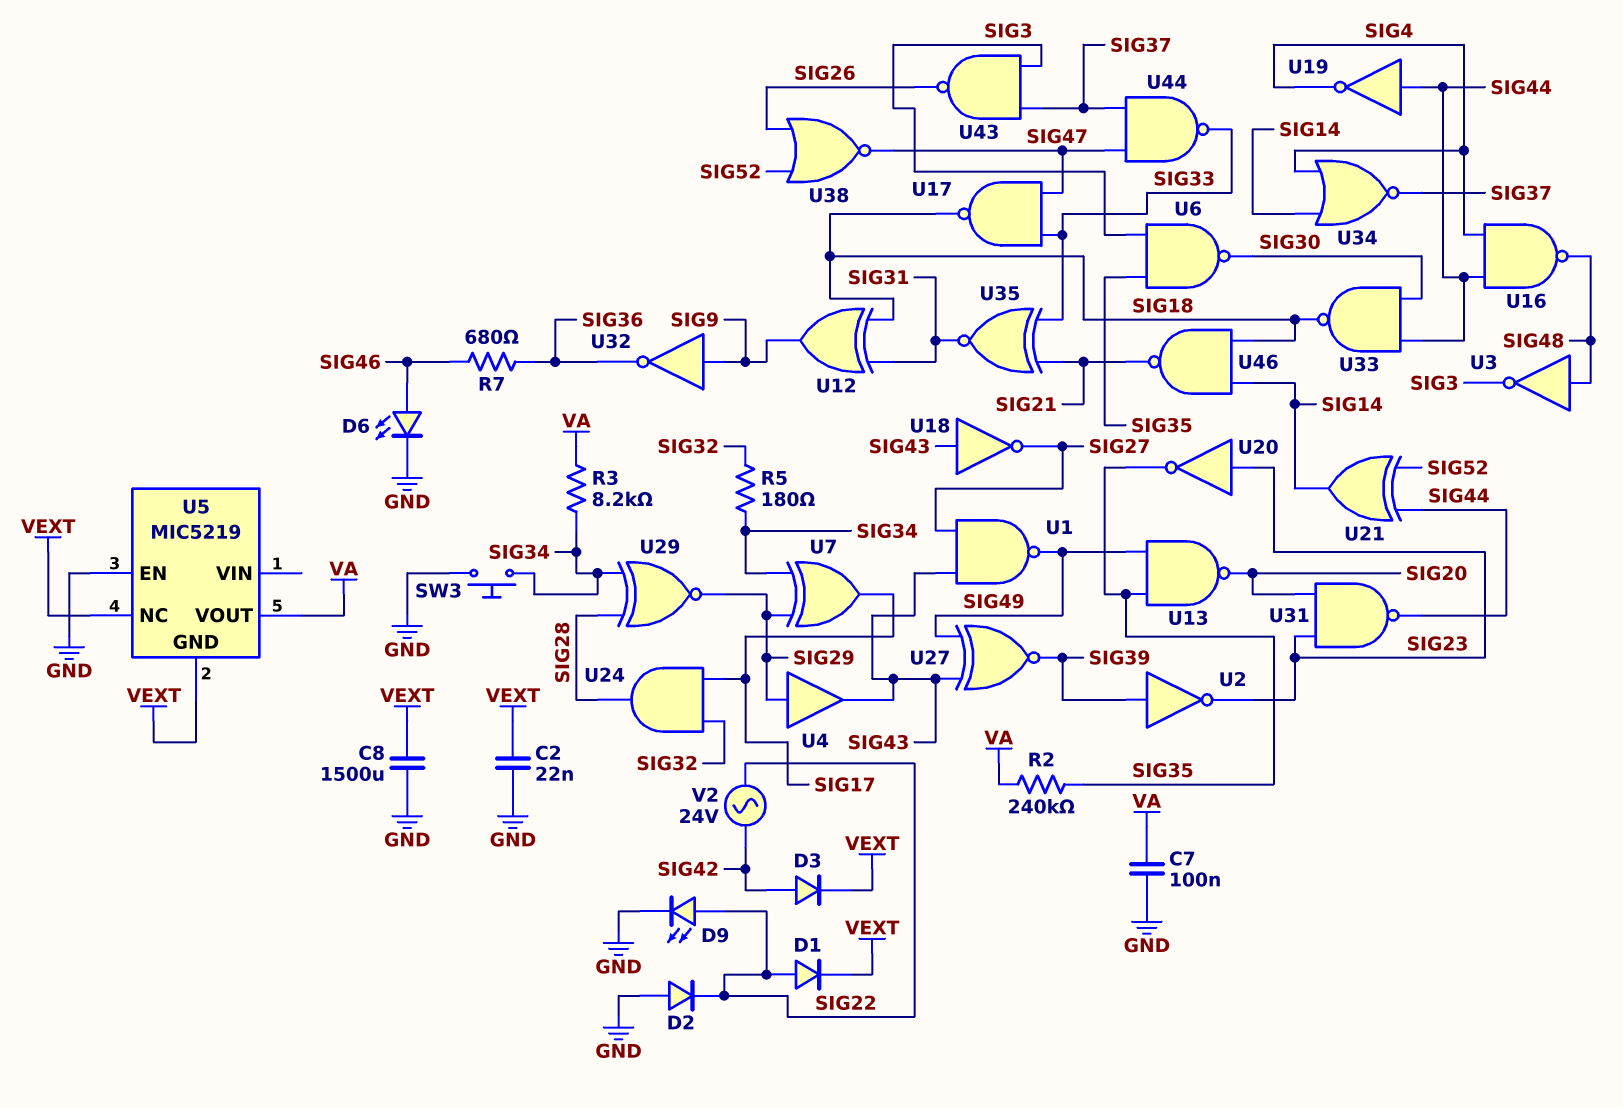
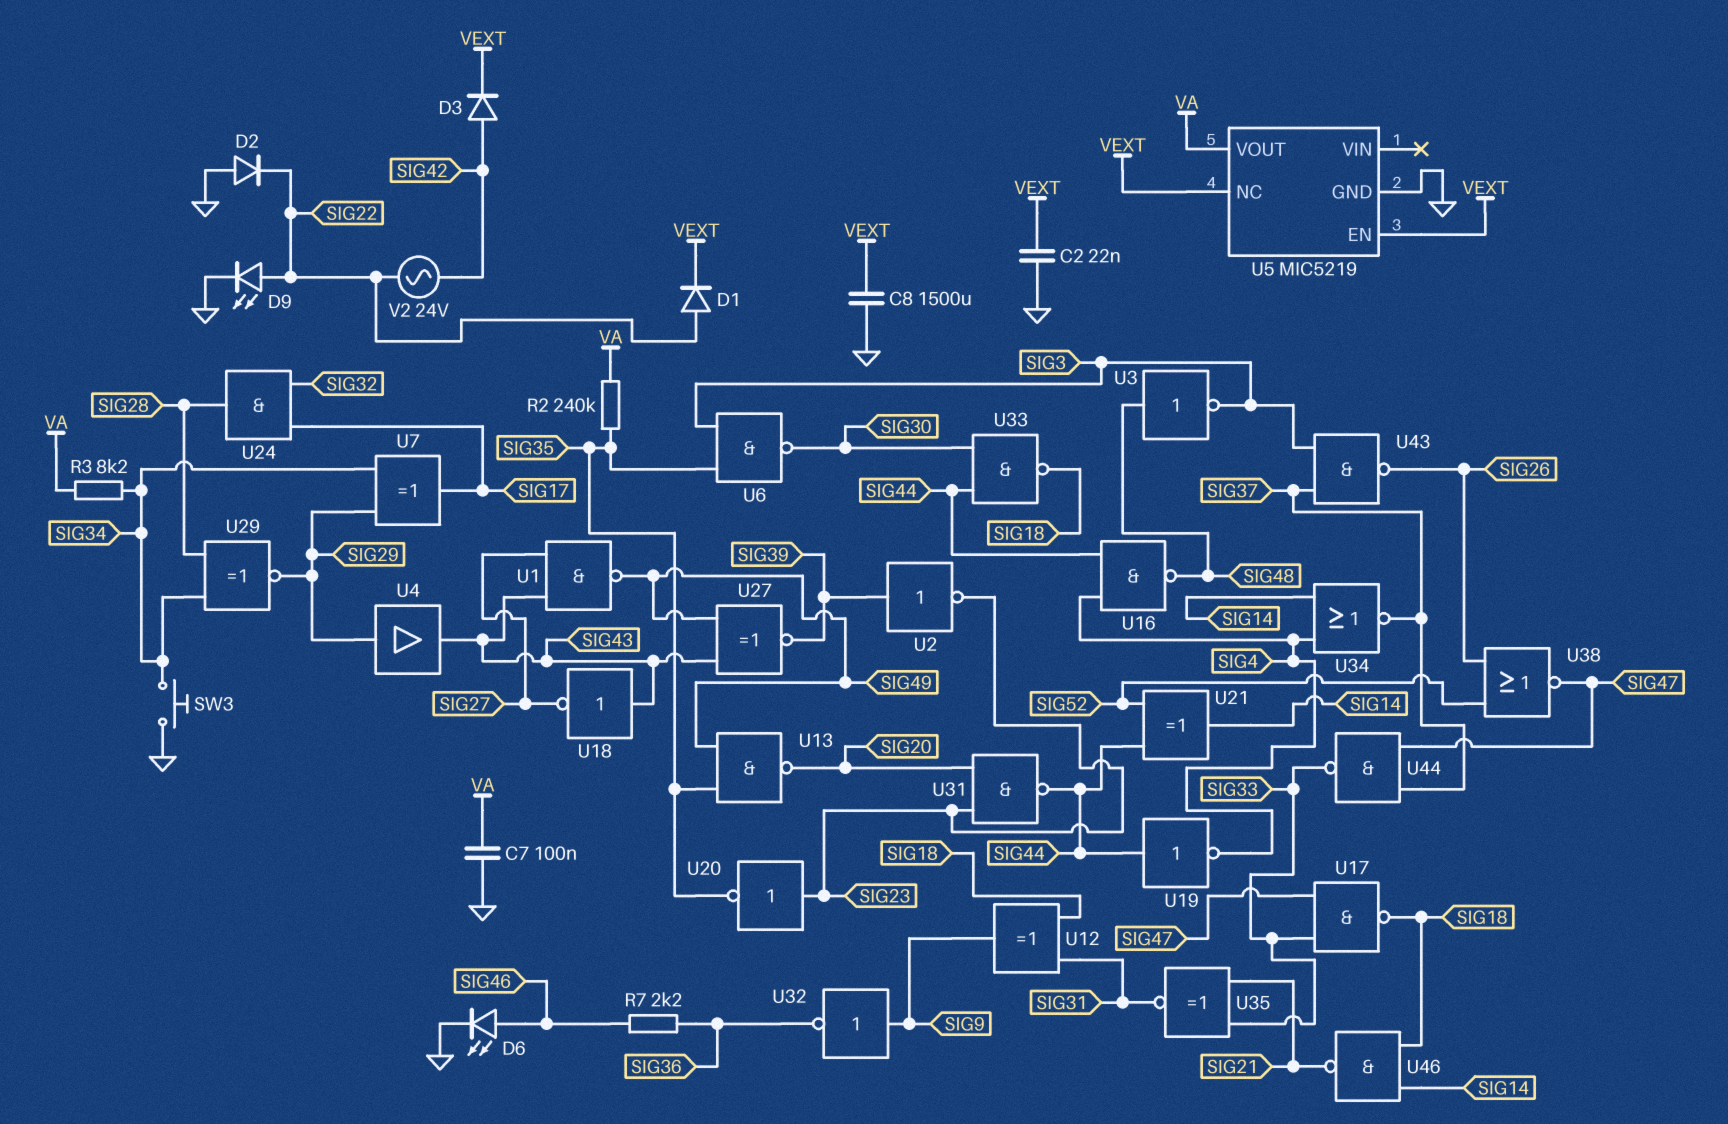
R5: 180 (SIG32, SIG34) -> none
R7: 680 (SIG36, SIG46) -> 2.2k (SIG36, SIG46)
U5 pin EN: GND -> VEXT
U5 pin GND: VEXT -> GND

